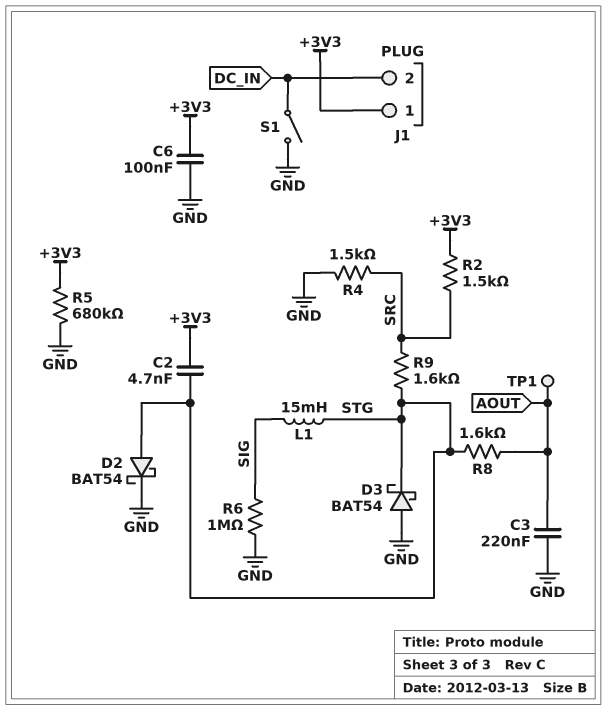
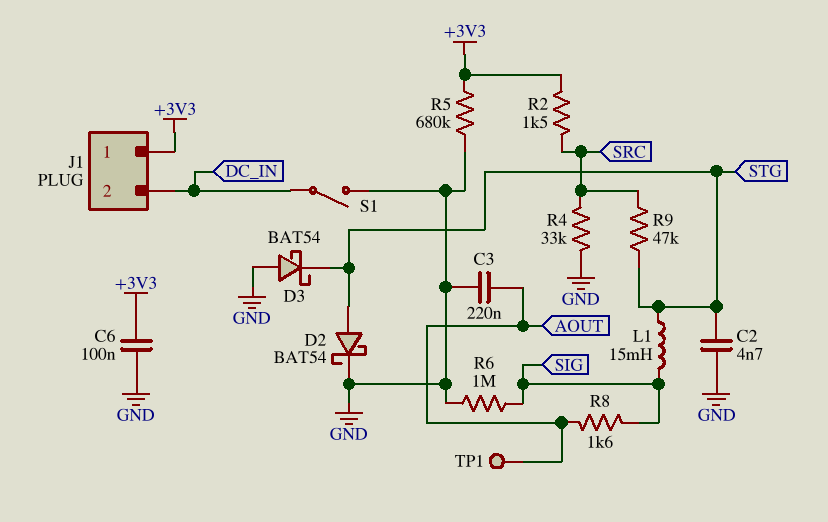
C2: 4.7nF (+3V3, STG) -> 4.7nF (GND, STG)
R4: 1.5k (GND, SRC) -> 33k (GND, SRC)
R8: 1.6k (AOUT, STG) -> 1.6k (AOUT, SIG)
R9: 1.6k (SRC, STG) -> 47k (SRC, STG)

